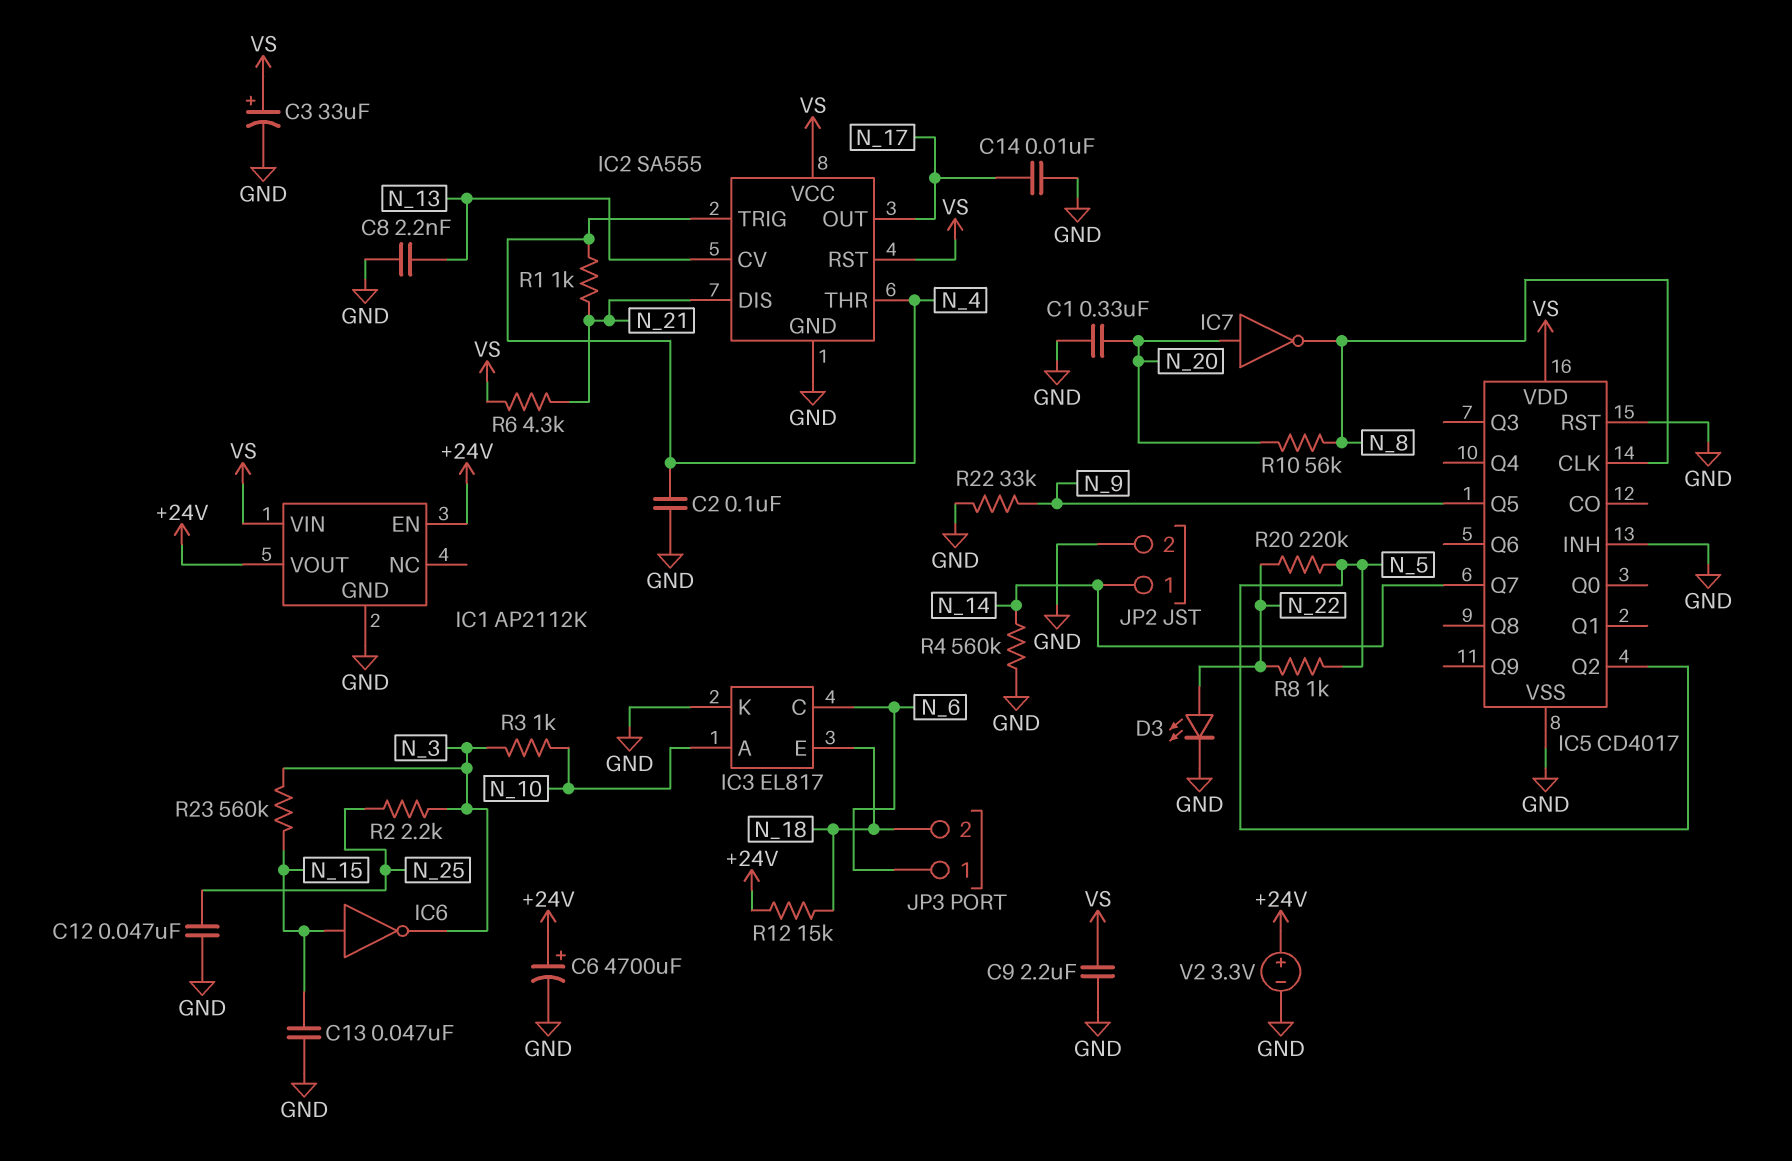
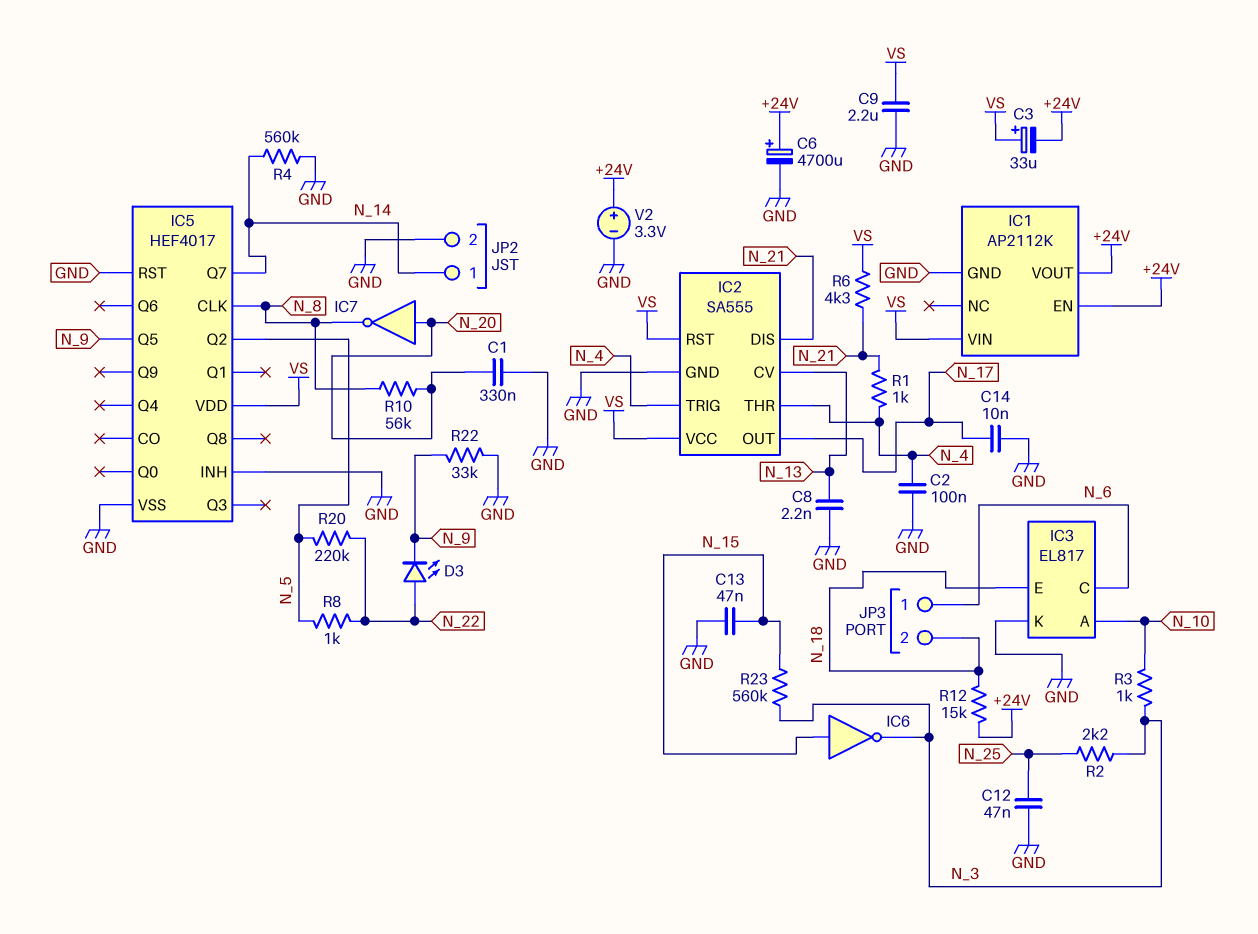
C3: 33uF (plus VS, minus GND) -> 33uF (plus VS, minus +24V)
D3: LED (A N_22, K GND) -> LED (A N_22, K N_9)
IC5: CD4017 -> HEF4017

